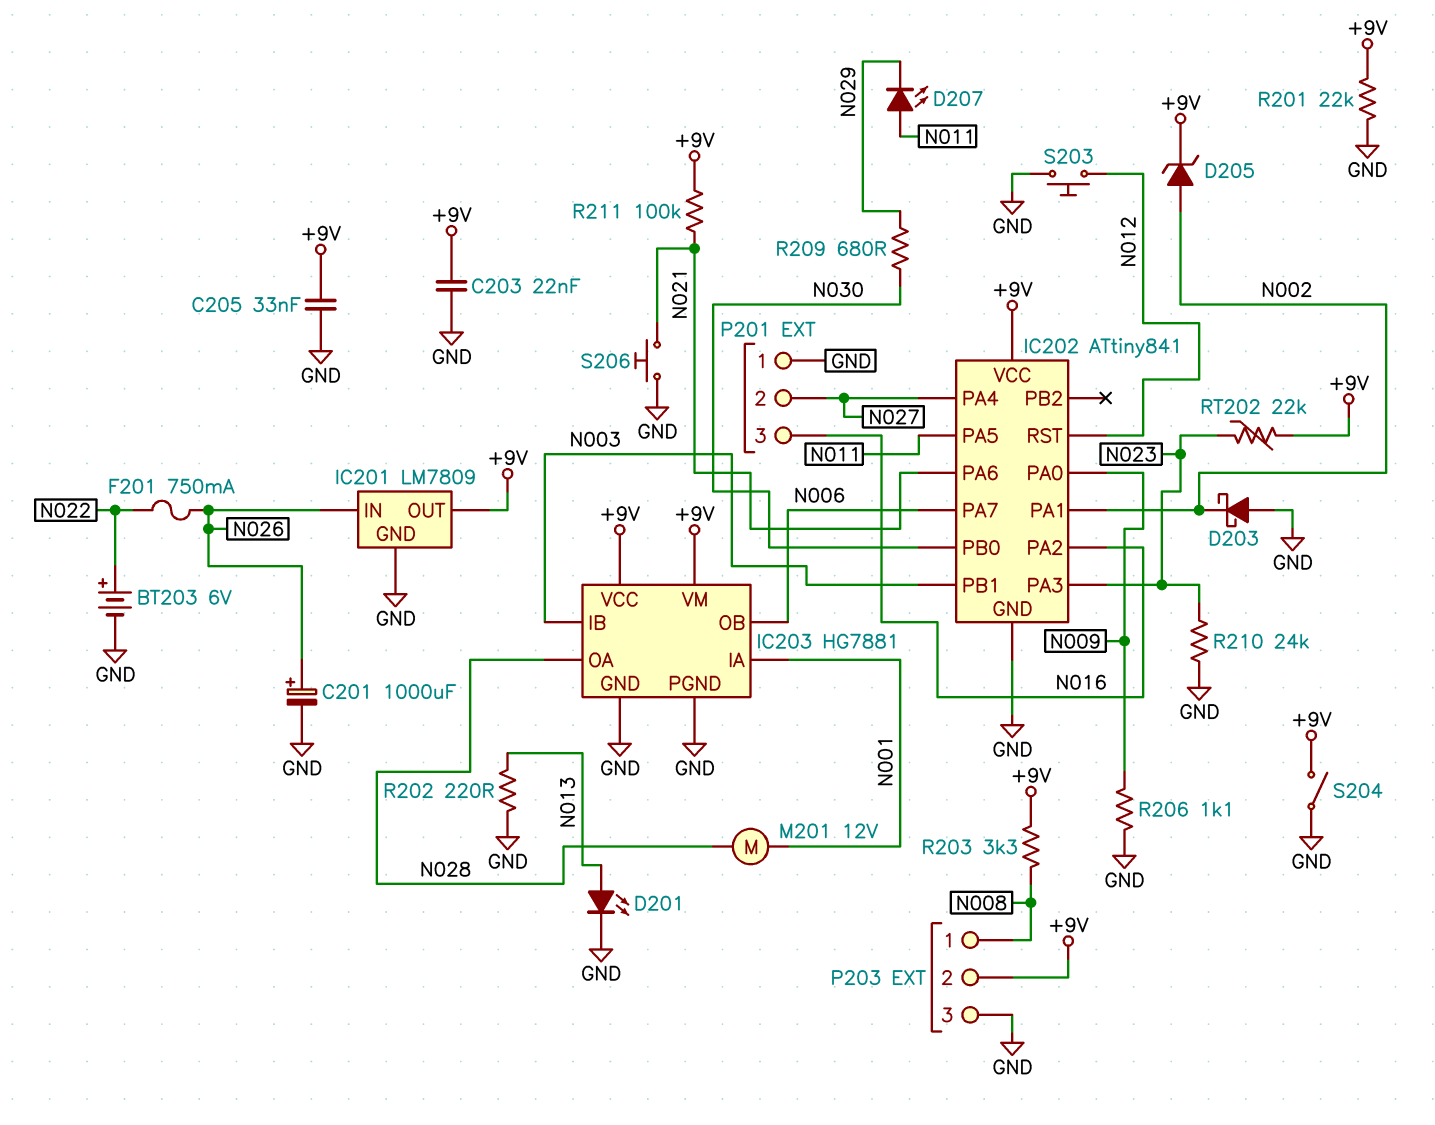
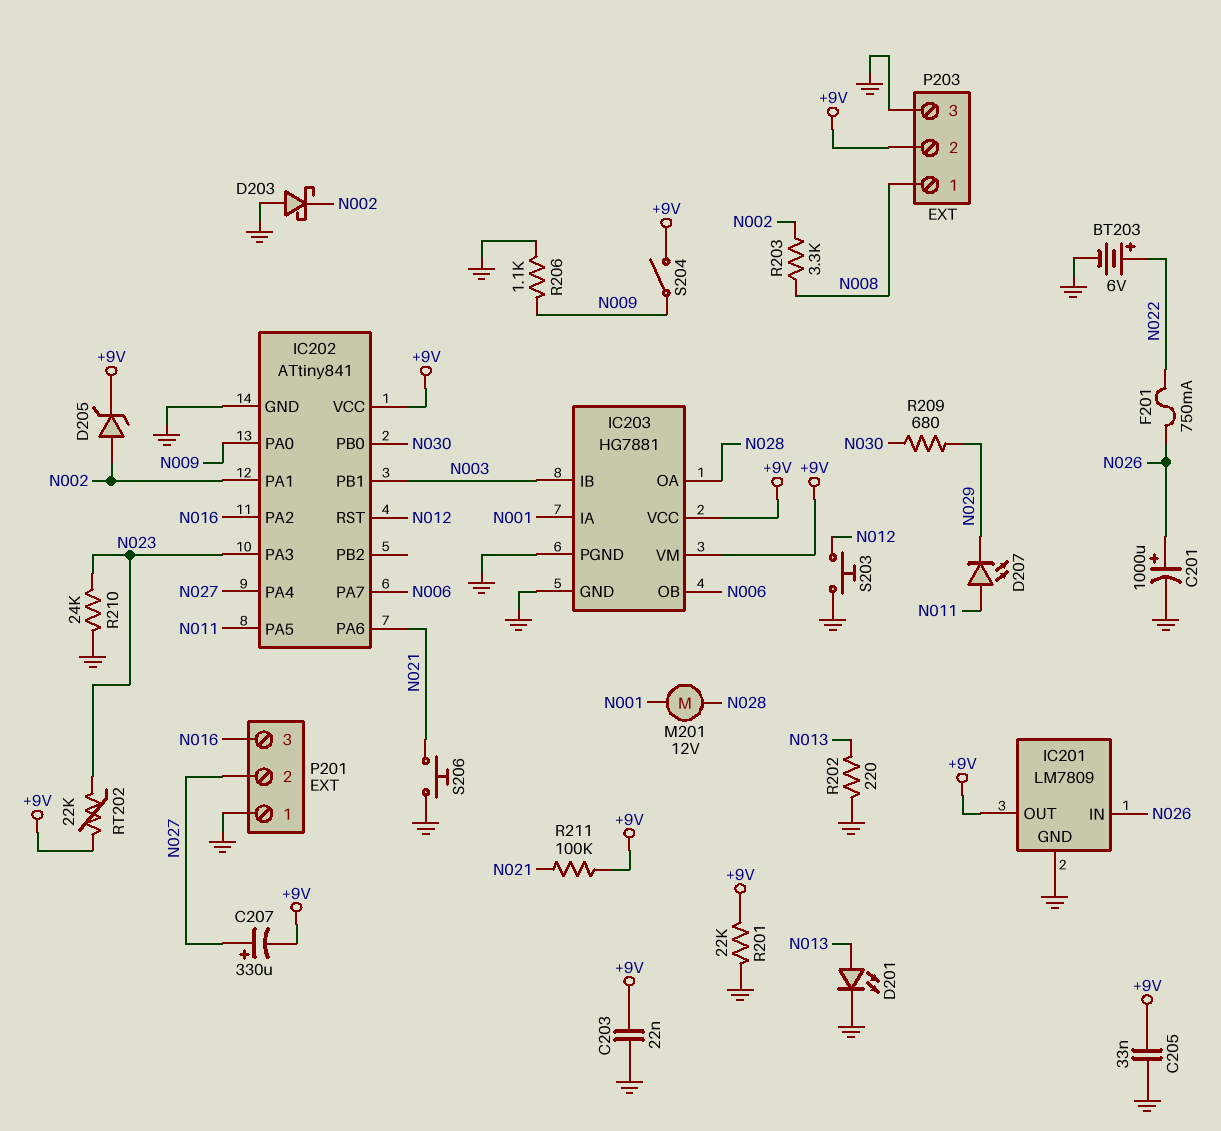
C207: none -> 330uF (plus N027, minus +9V)
R203: 3.3k (+9V, N008) -> 3.3k (N002, N008)
S204: switch (+9V, GND) -> switch (+9V, N009)

